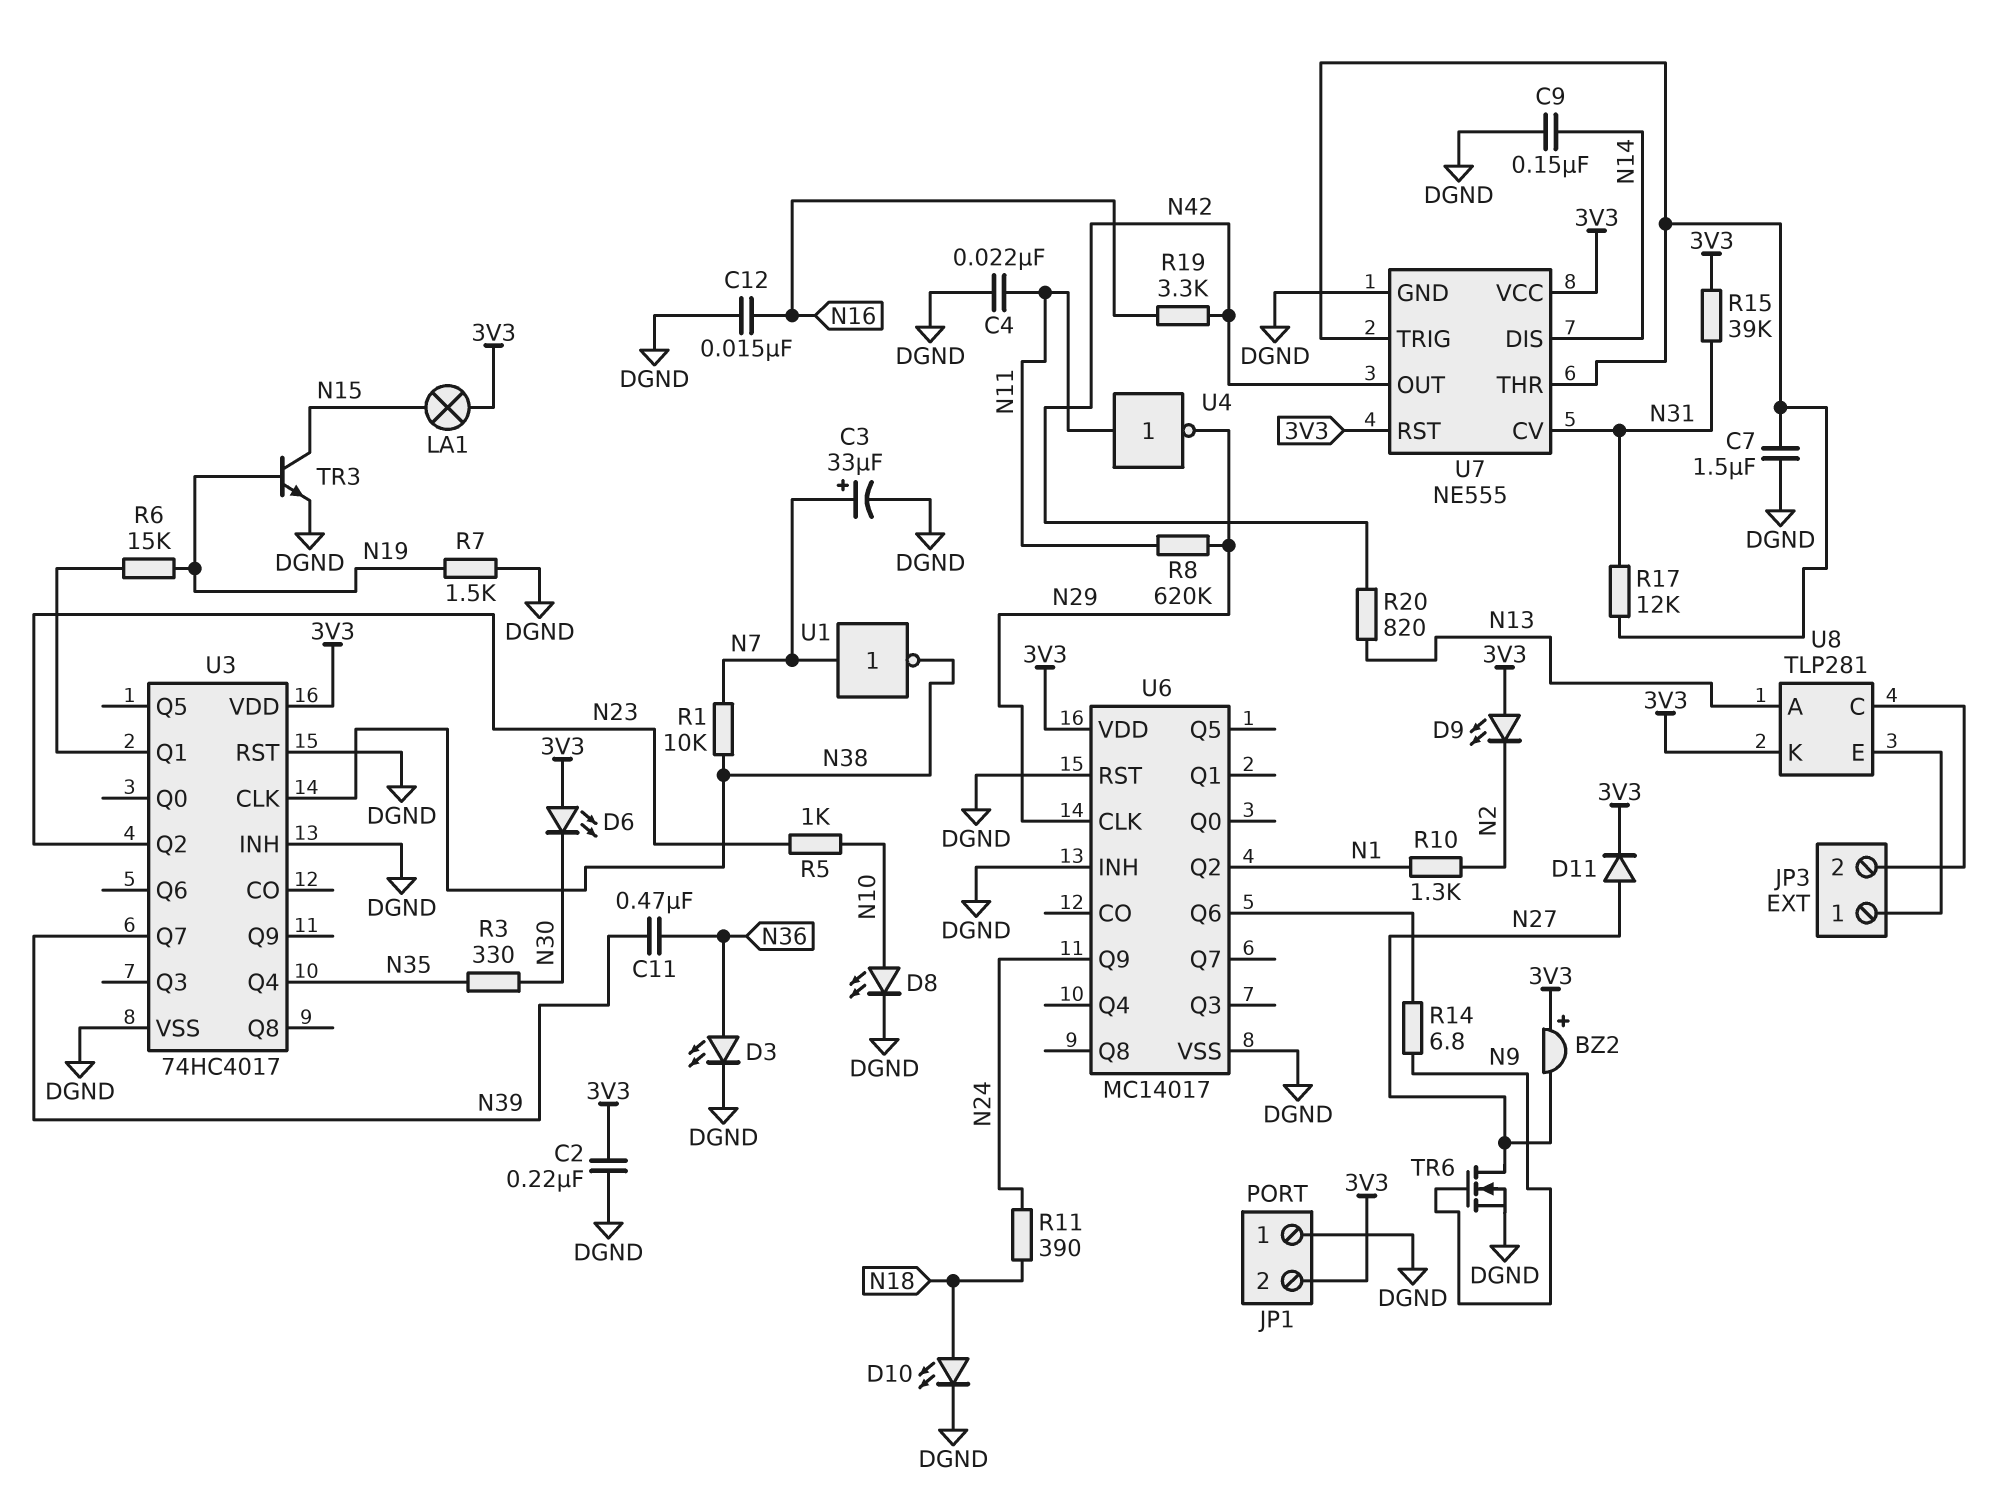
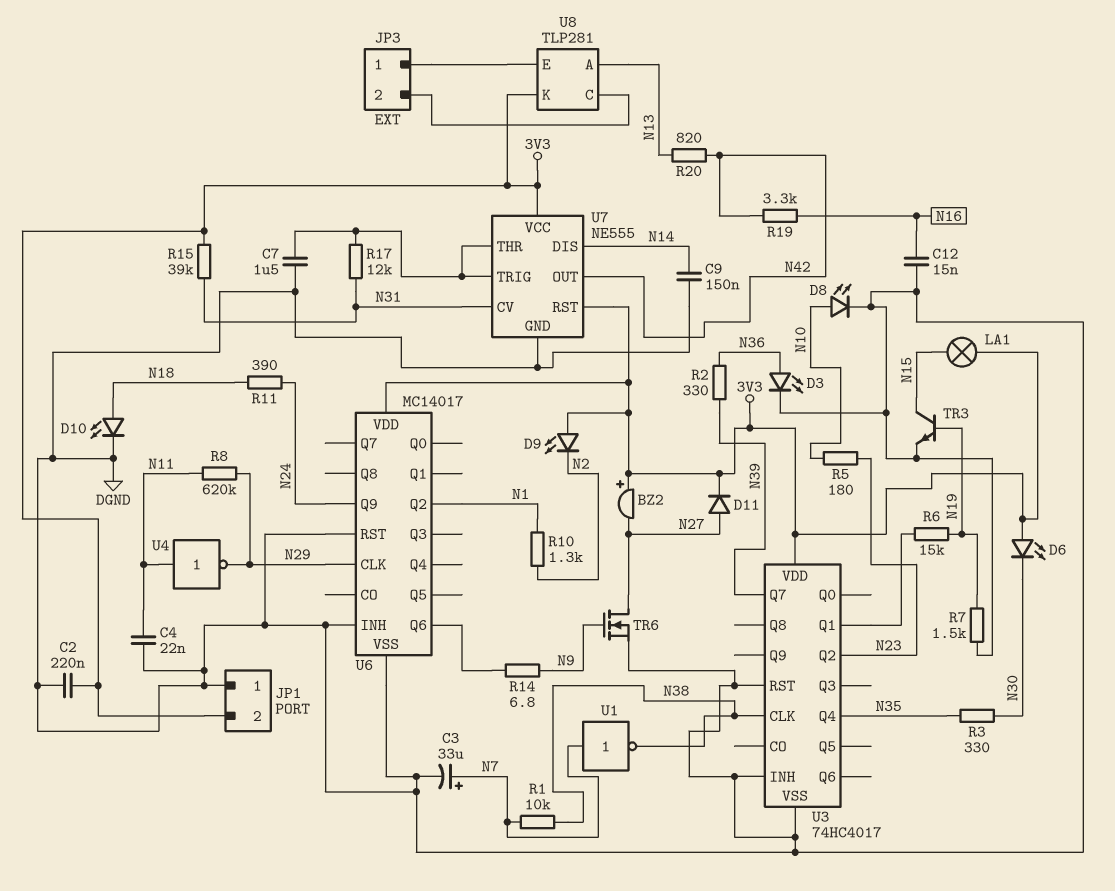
C11: 470nF (N36, N39) -> none
R2: none -> 330 (N36, N39)
R5: 1k (N10, N23) -> 180 (N10, N23)

